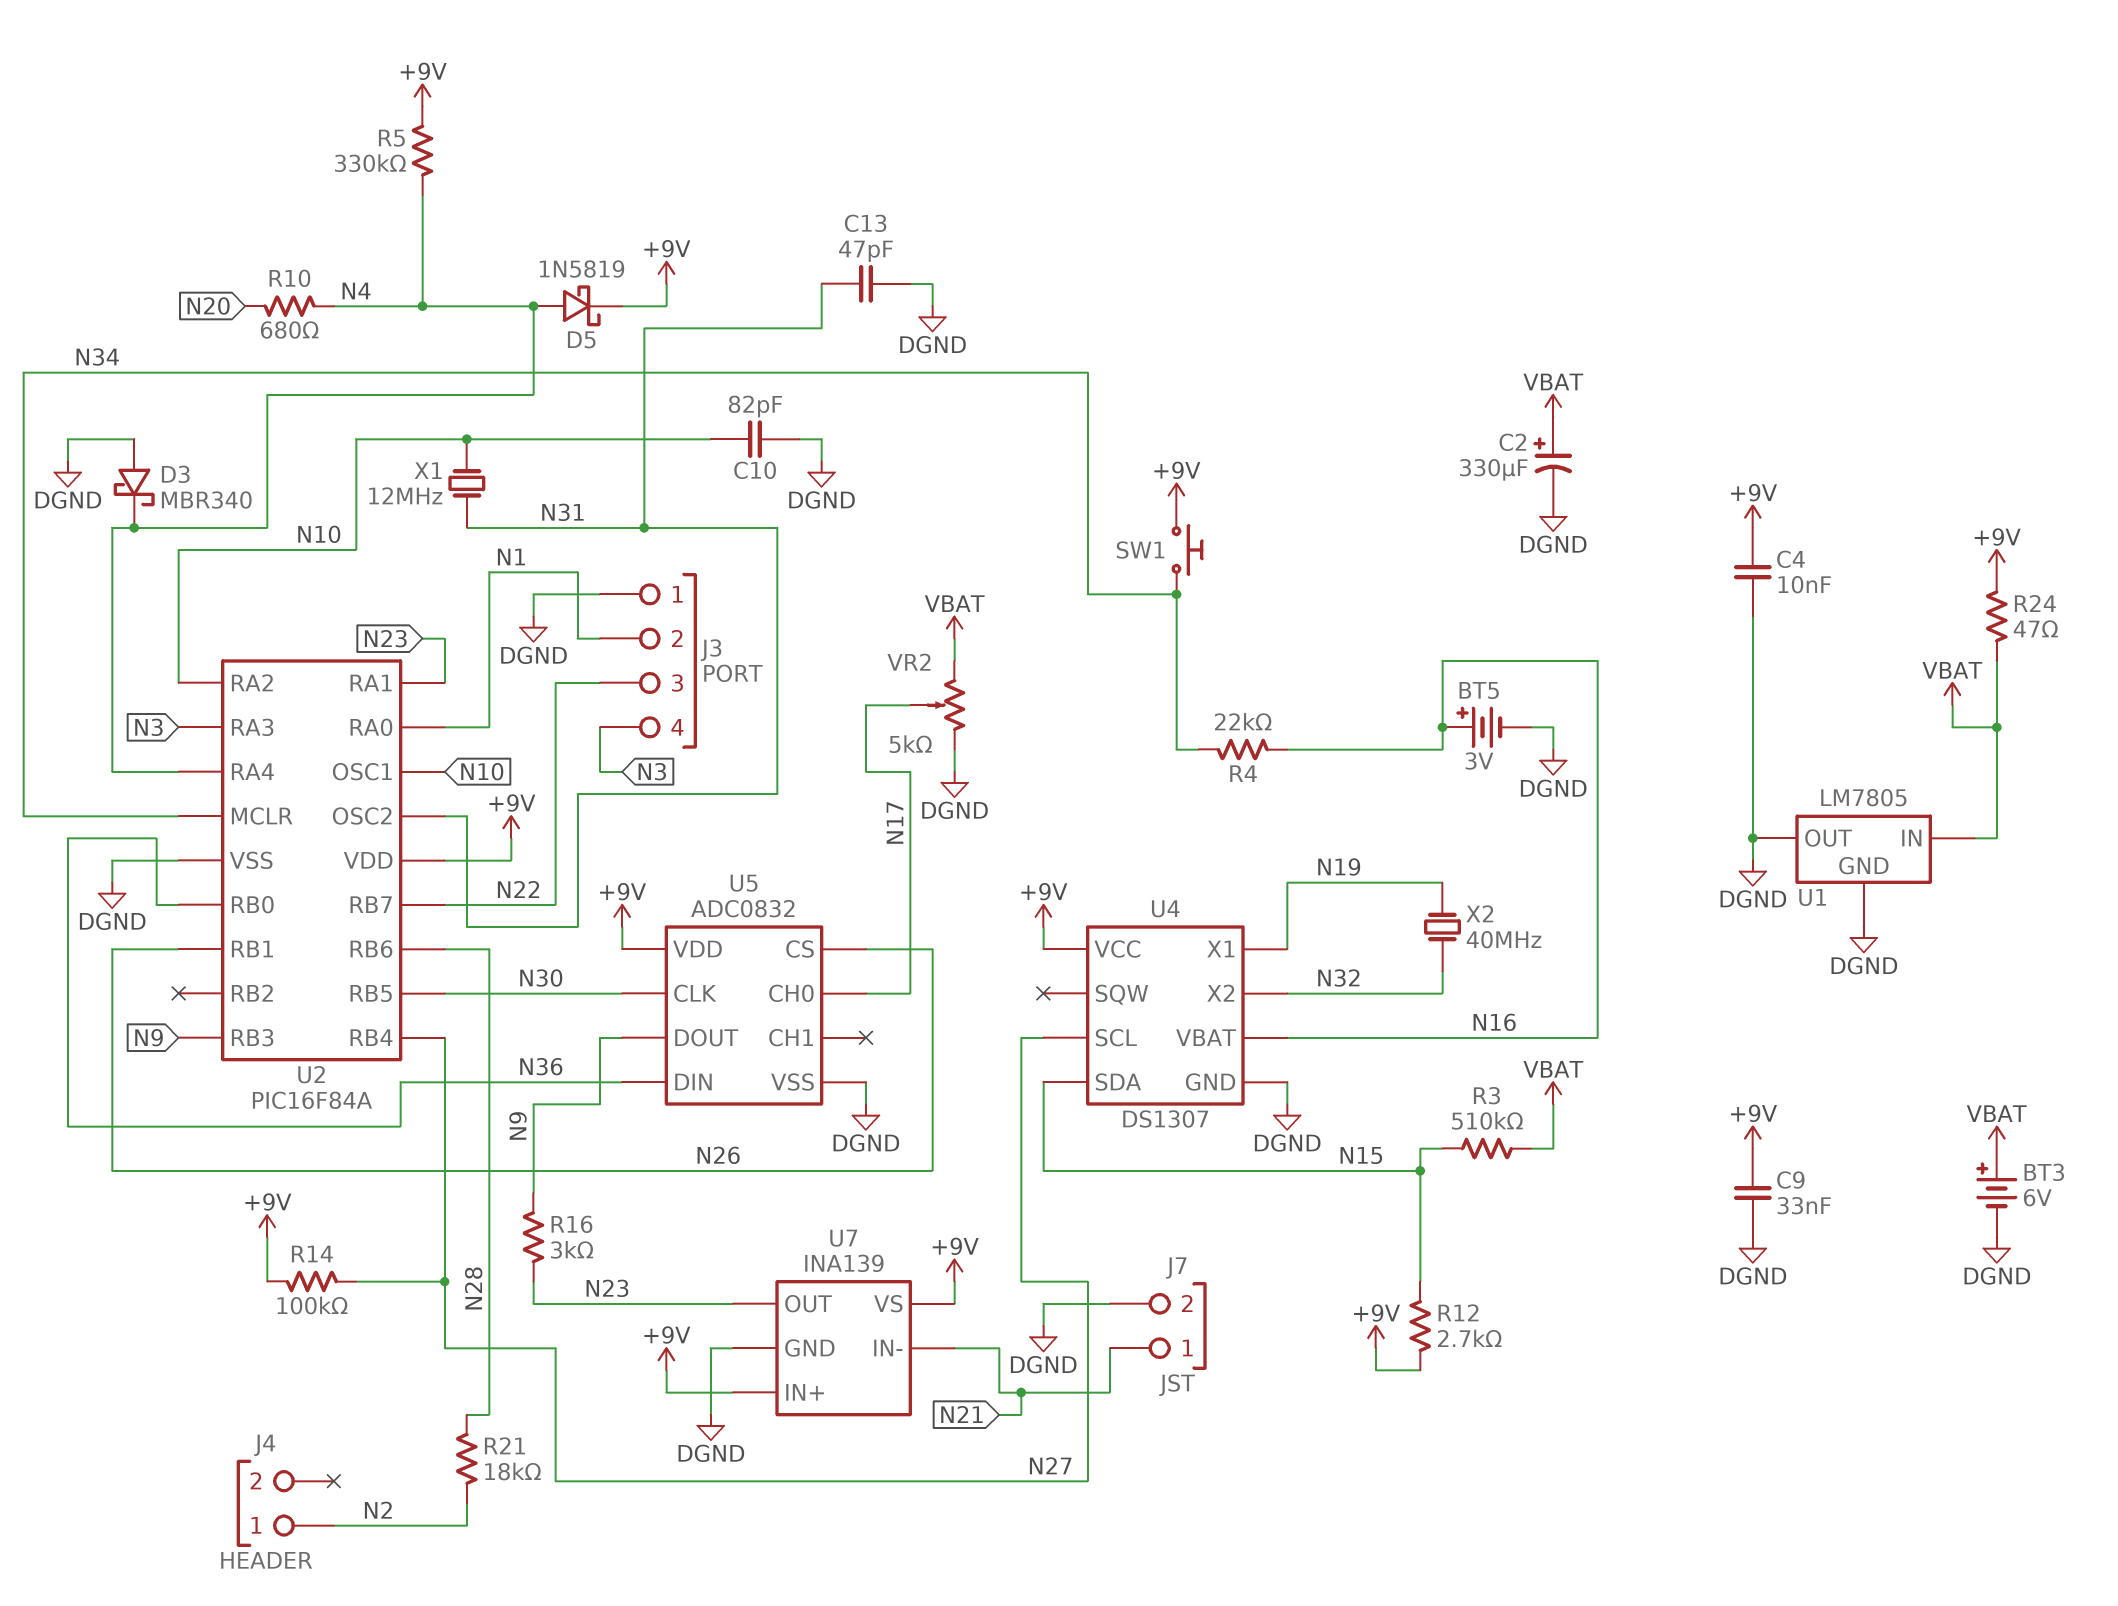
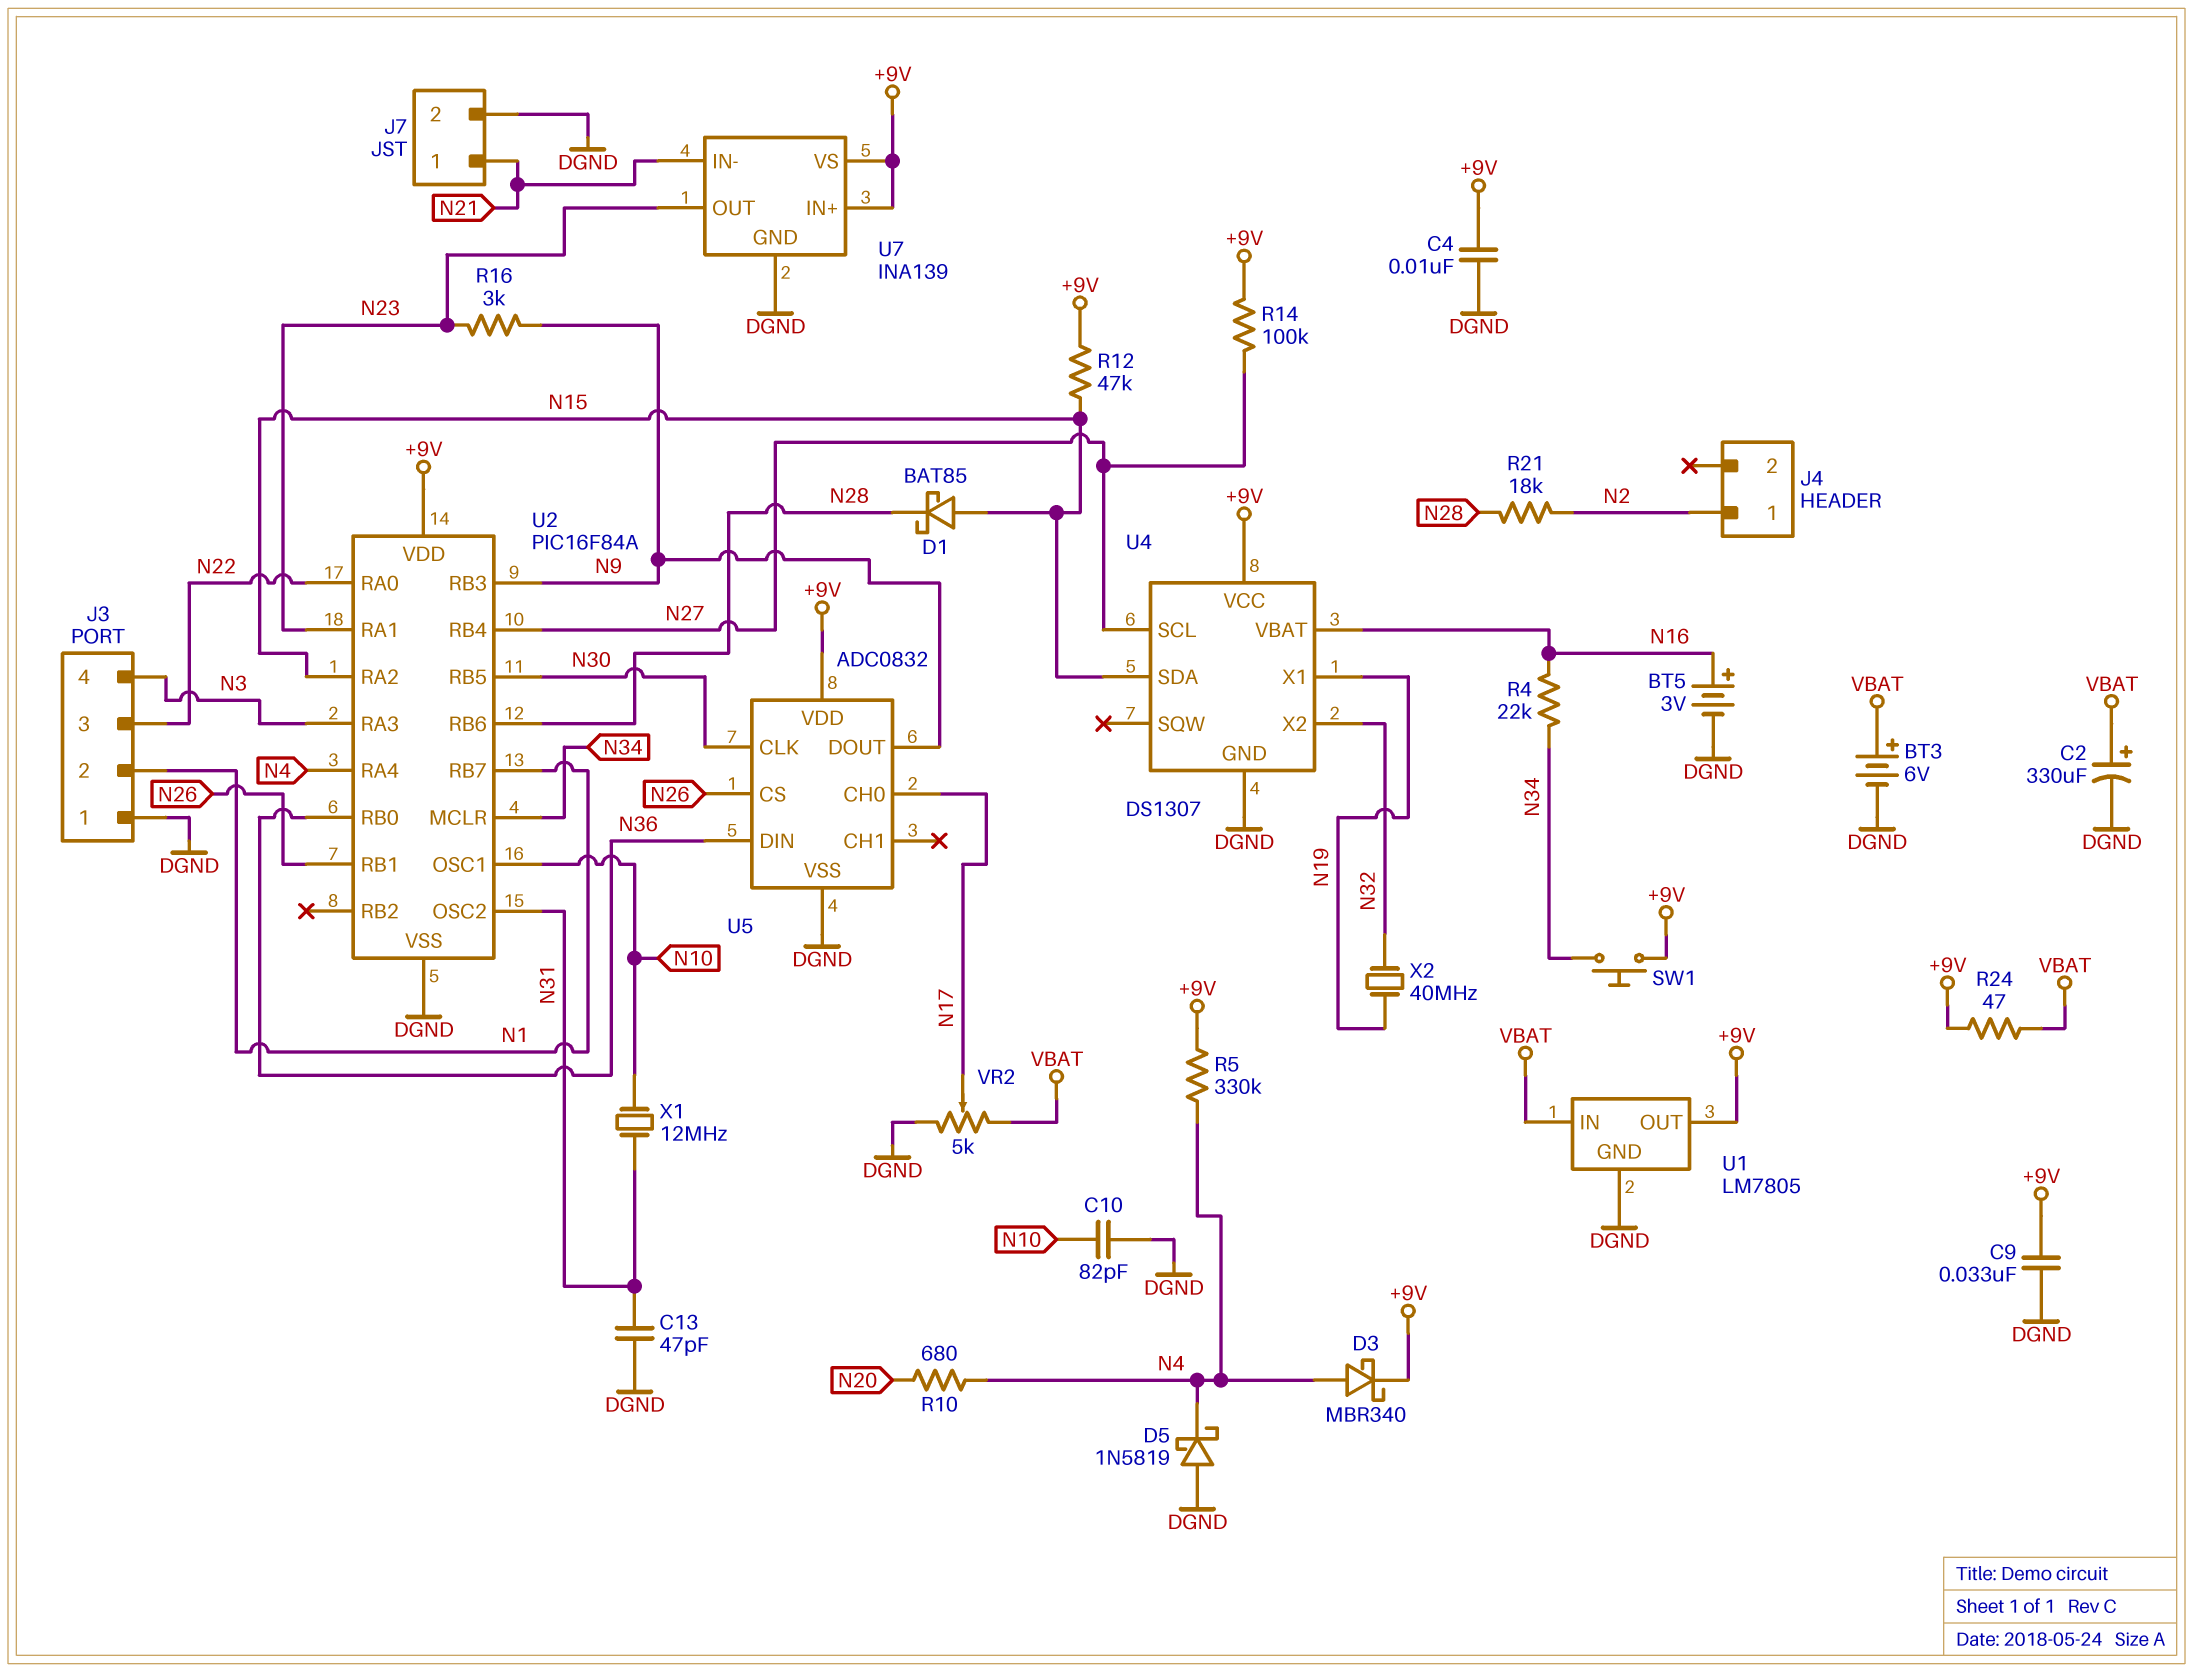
D1: none -> schottky BAT85 (A N15, K N28)
D3: schottky MBR340 (A DGND, K N4) -> schottky MBR340 (A N4, K +9V)
D5: schottky 1N5819 (A N4, K +9V) -> schottky 1N5819 (A DGND, K N4)
R3: 510k (N15, VBAT) -> none
R12: 2.7k (+9V, N15) -> 47k (+9V, N15)
U1 pin OUT: DGND -> +9V
U2 pin RA0: N1 -> N22
U2 pin RA2: N10 -> N15
U2 pin RB7: N22 -> N1

